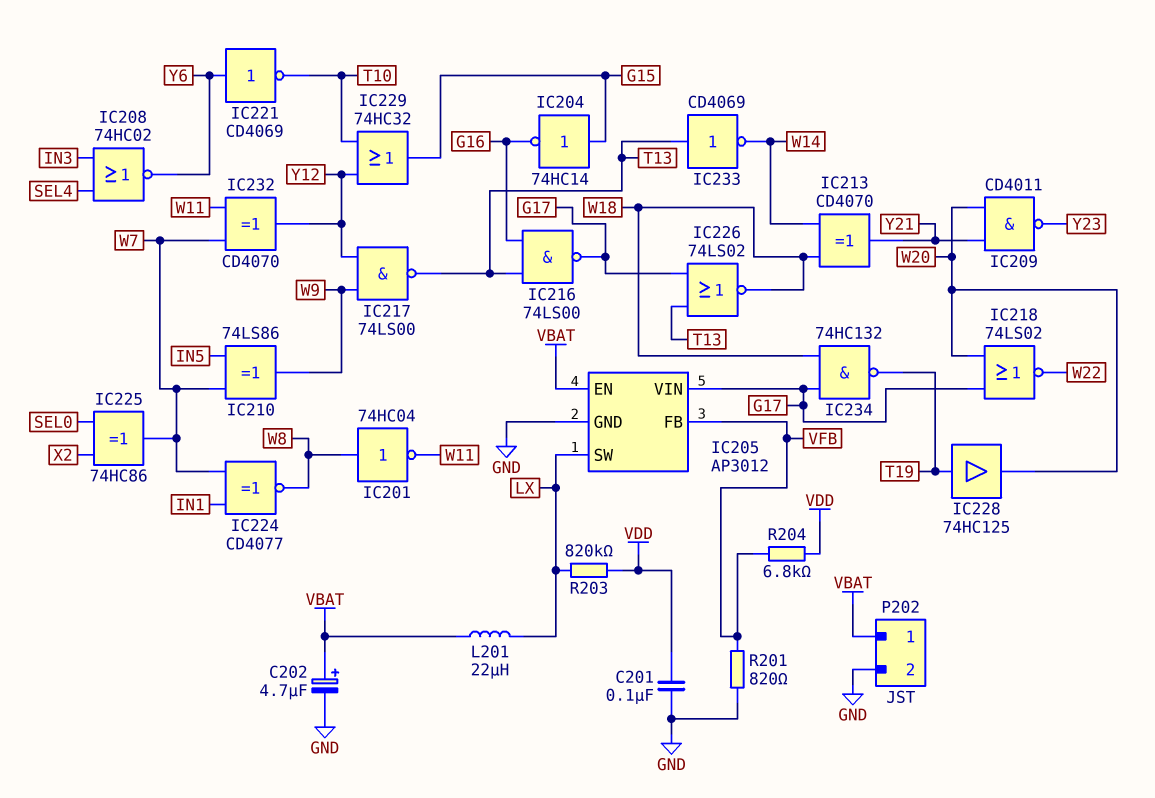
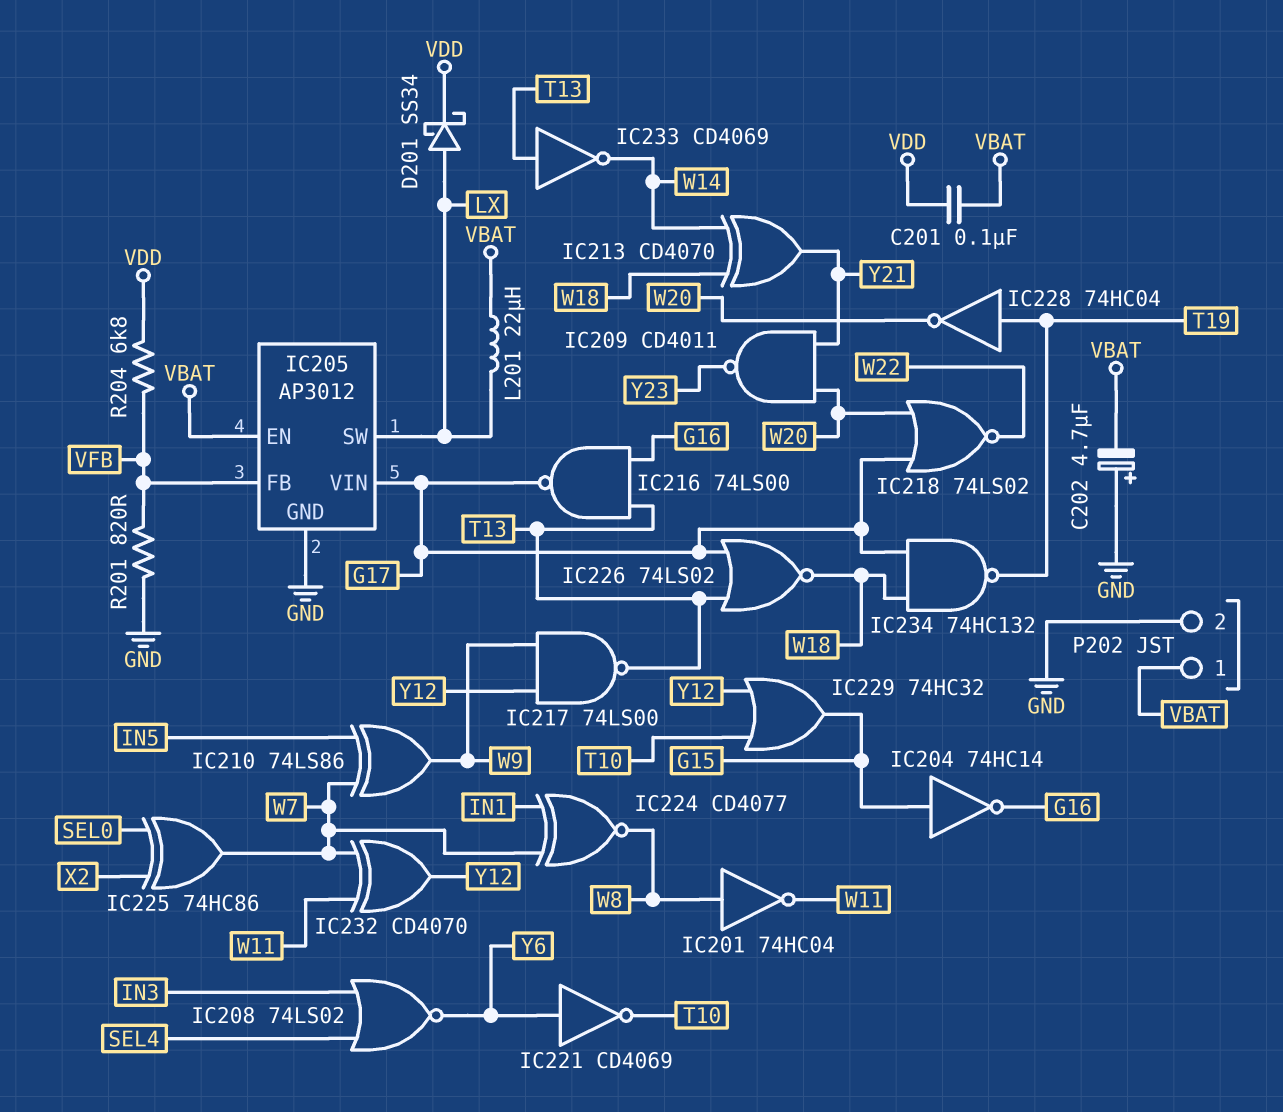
C201: 100nF (GND, VDD) -> 100nF (VBAT, VDD)
C202: 4.7uF (plus VBAT, minus GND) -> 4.7uF (plus GND, minus VBAT)
D201: none -> schottky SS34 (A LX, K VDD)
IC208: NOR 74HC02 (in IN3, in SEL4, out Y6) -> NOR 74LS02 (in IN3, in SEL4, out Y6)
IC228: buffer 74HC125 (in T19, out W20) -> NOT 74HC04 (in T19, out W20)
R203: 820k (LX, VDD) -> none

